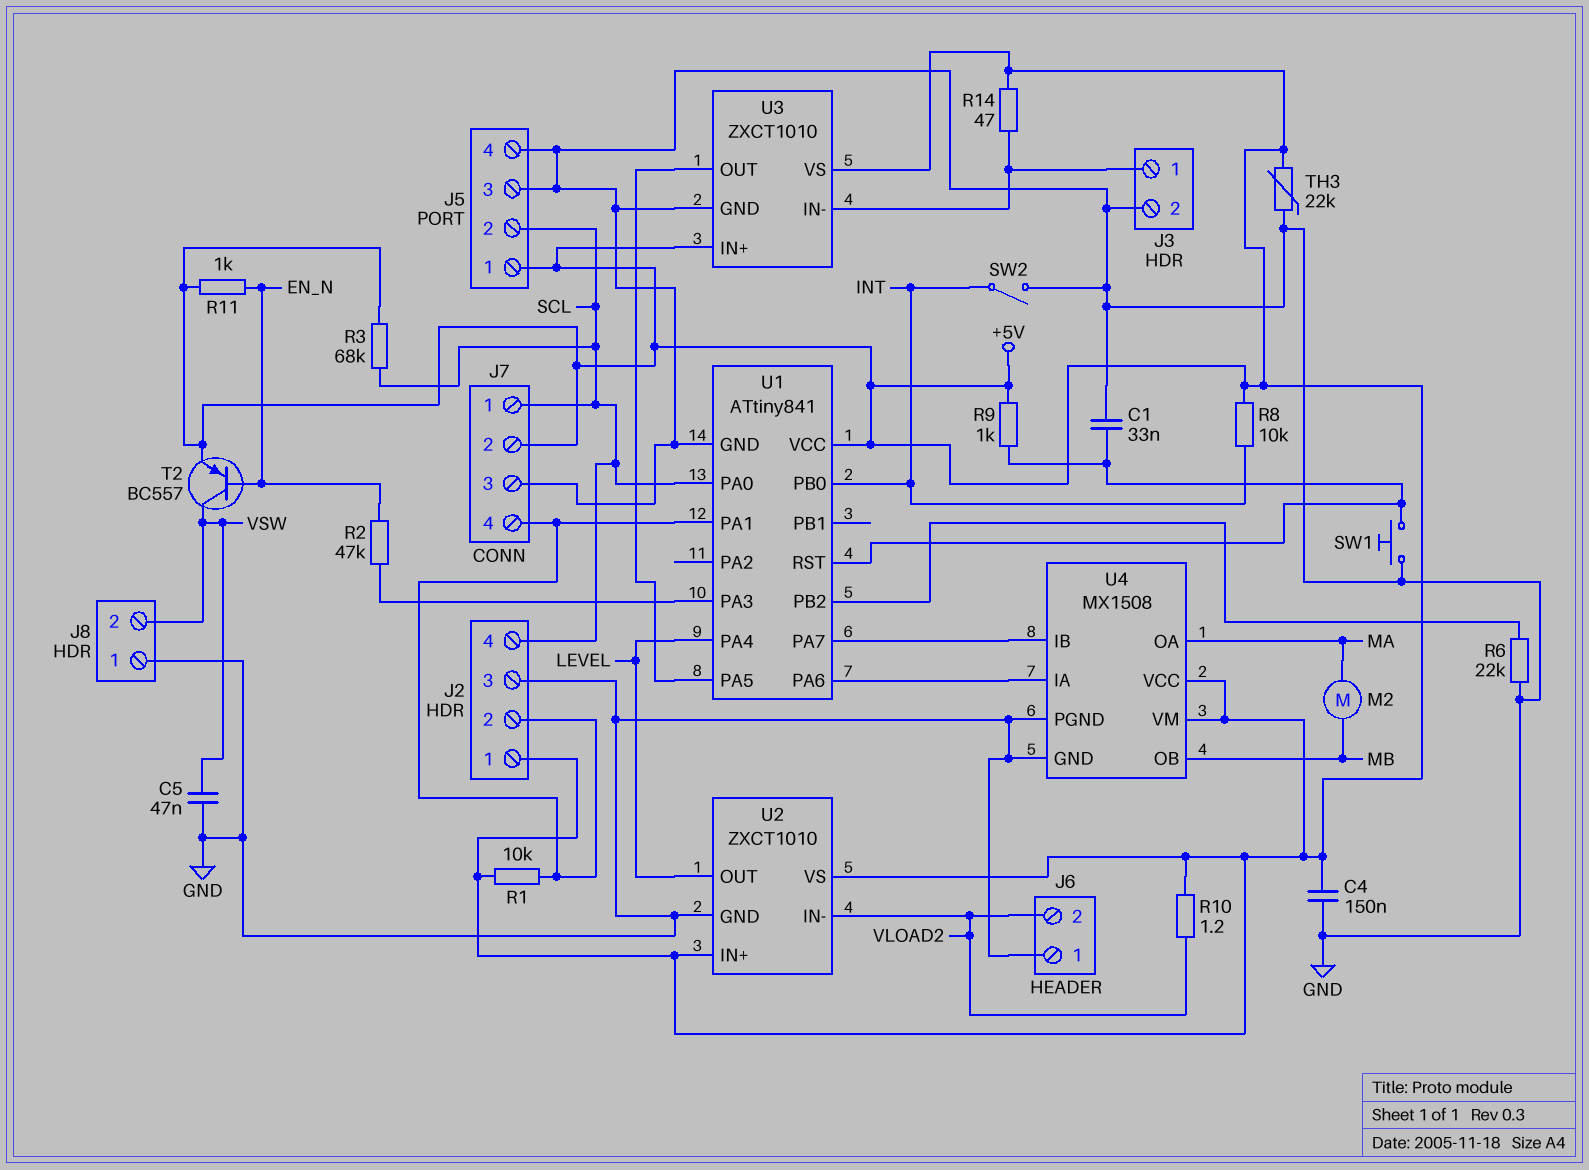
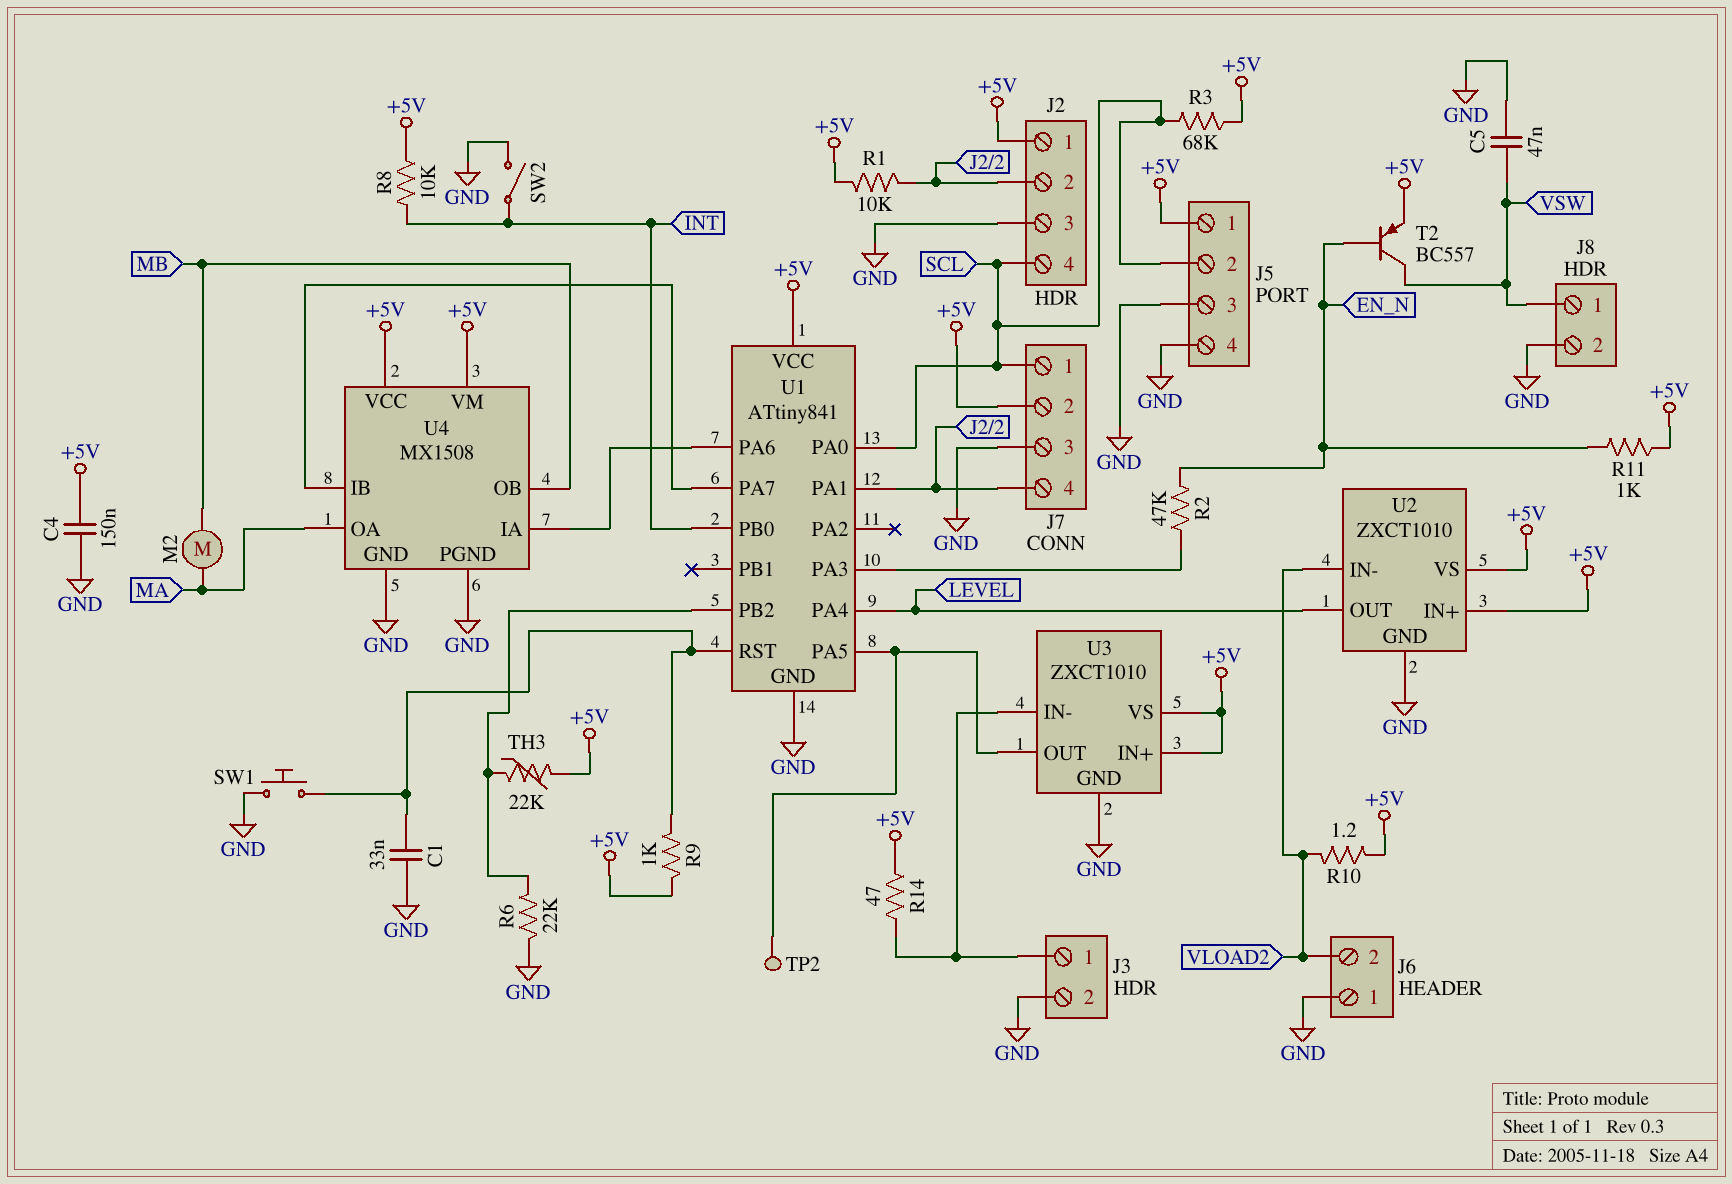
J8 pin 1: GND -> VSW
J8 pin 2: VSW -> GND
TH3: 22k (+5V, GND) -> 22k (+5V, U1/PB2)
TP2: none -> test point (U1/PA5)

